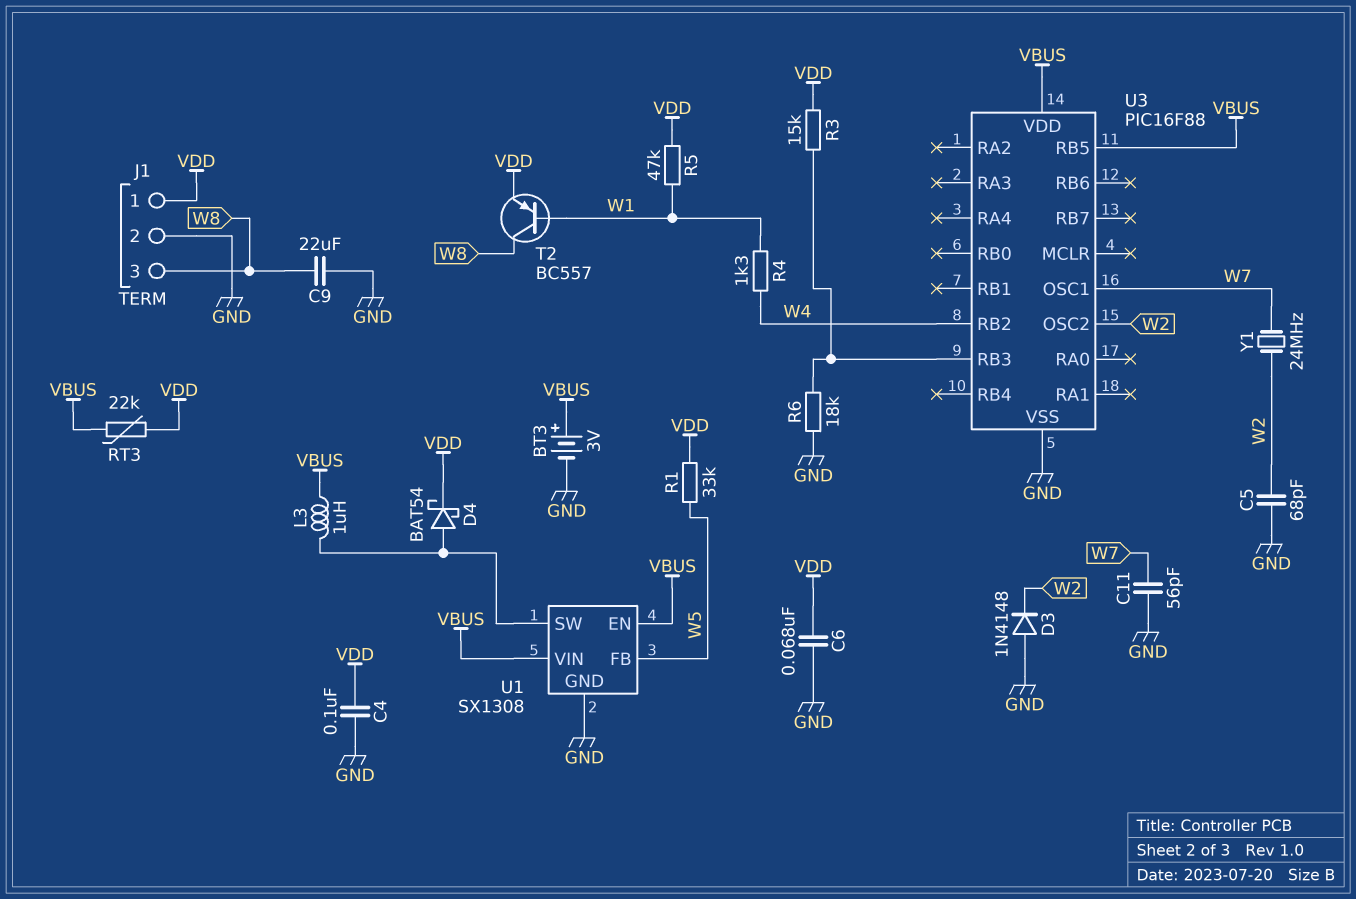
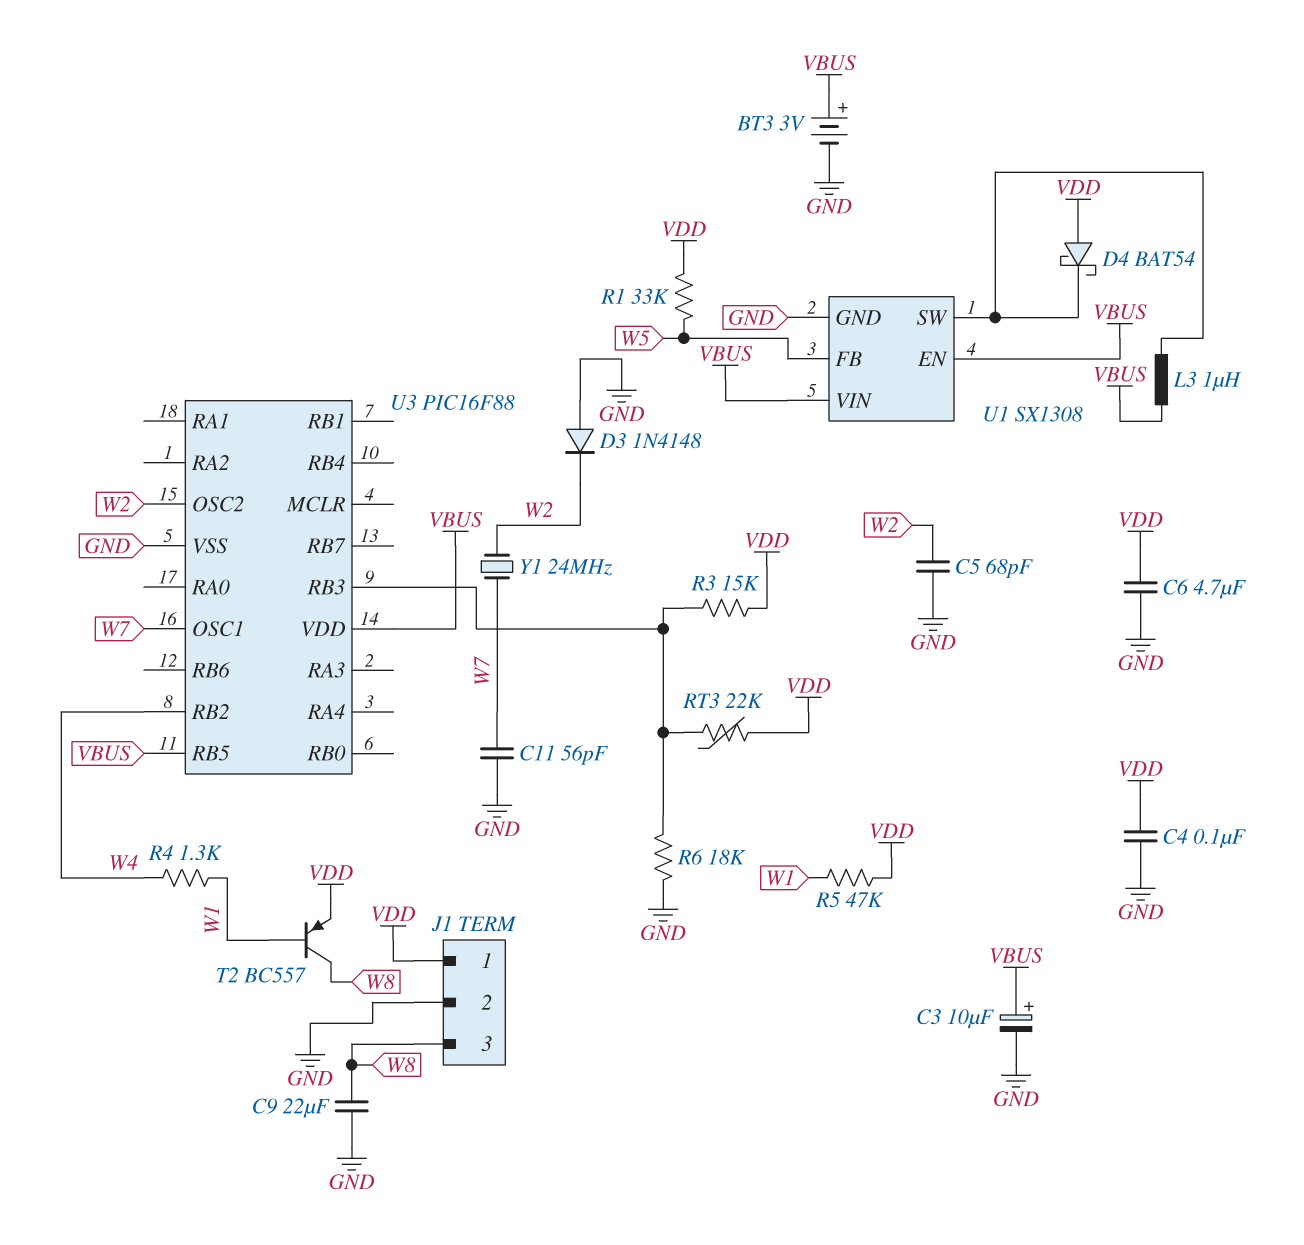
C3: none -> 10uF (plus VBUS, minus GND)
C6: 68nF (GND, VDD) -> 4.7uF (GND, VDD)
D4: schottky BAT54 (A U1/SW, K VDD) -> schottky BAT54 (A VDD, K U1/SW)
RT3: 22k (VBUS, VDD) -> 22k (U3/RB3, VDD)

